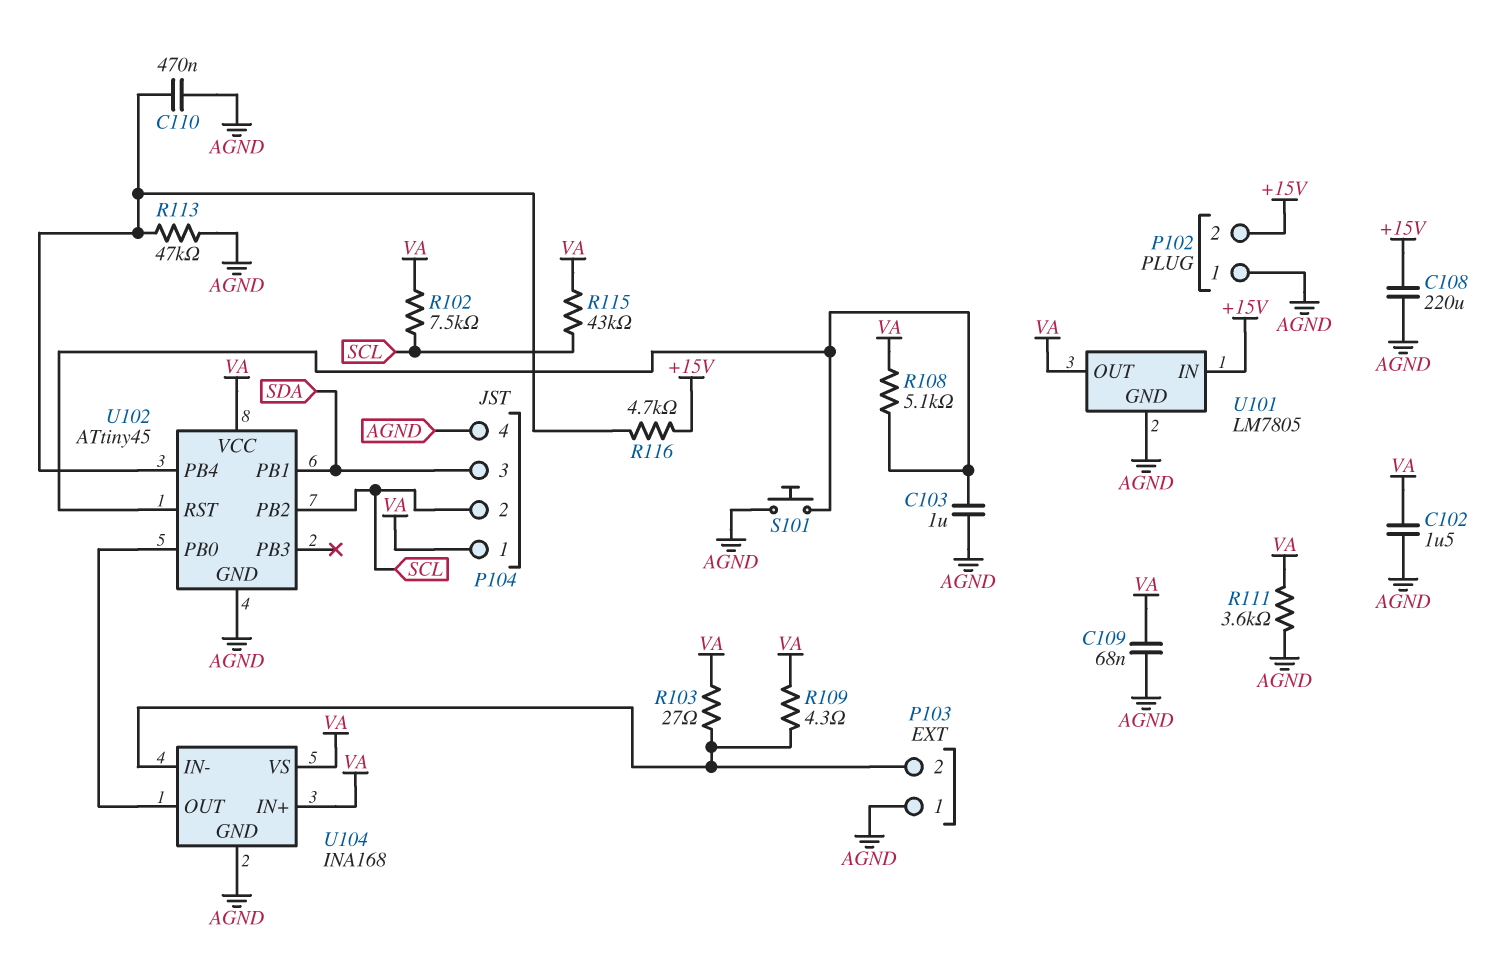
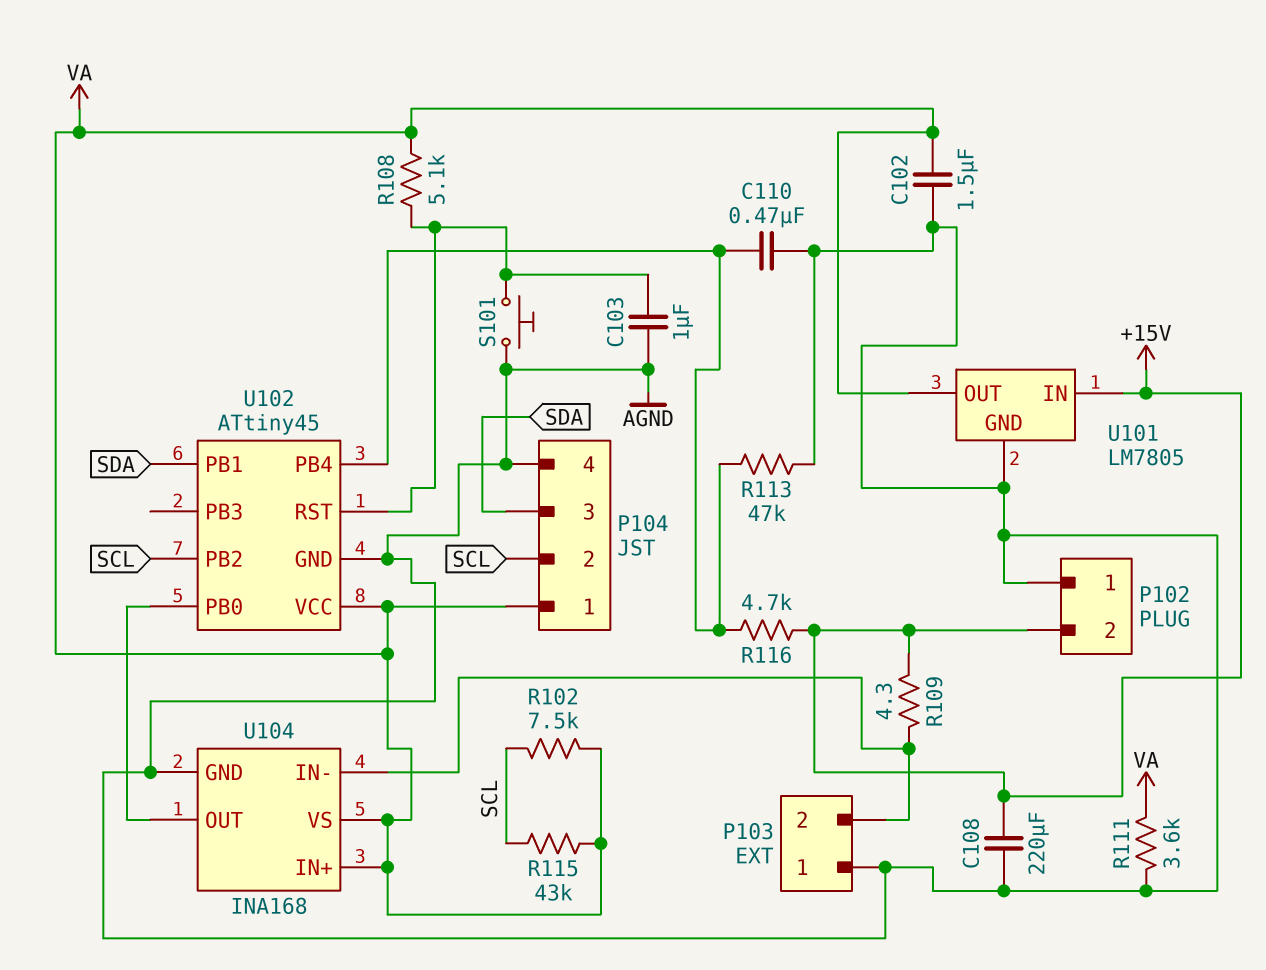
C109: 68nF (AGND, VA) -> none
R103: 27 (P103/2, VA) -> none
R109: 4.3 (P103/2, VA) -> 4.3 (+15V, P103/2)

